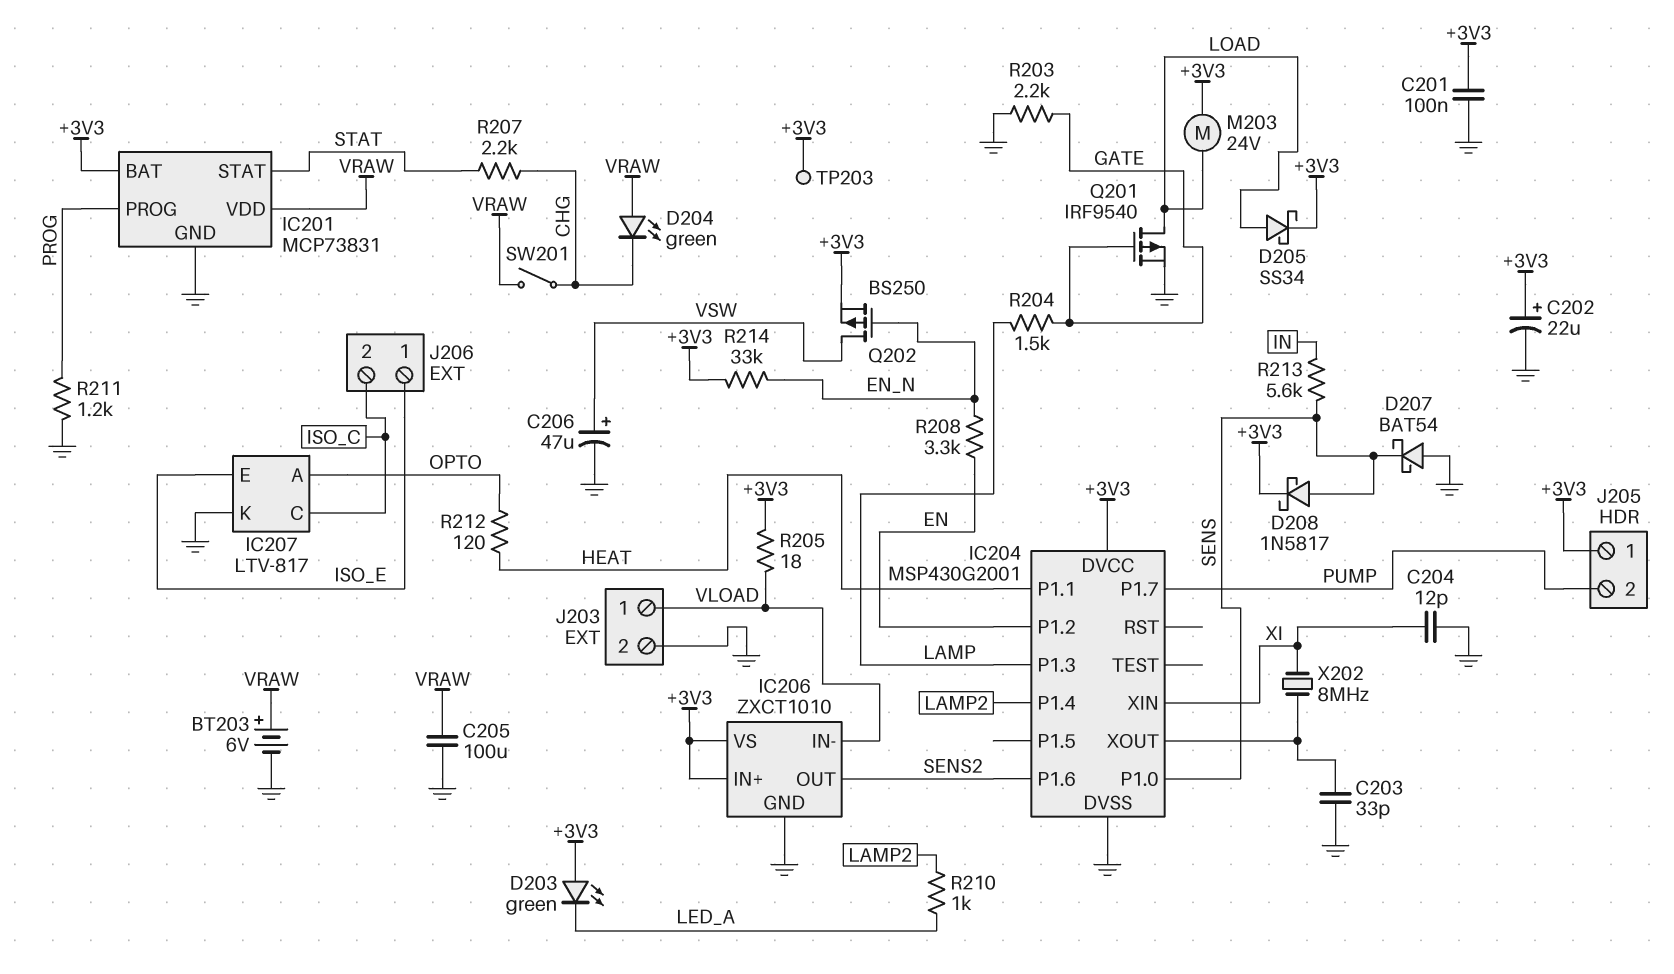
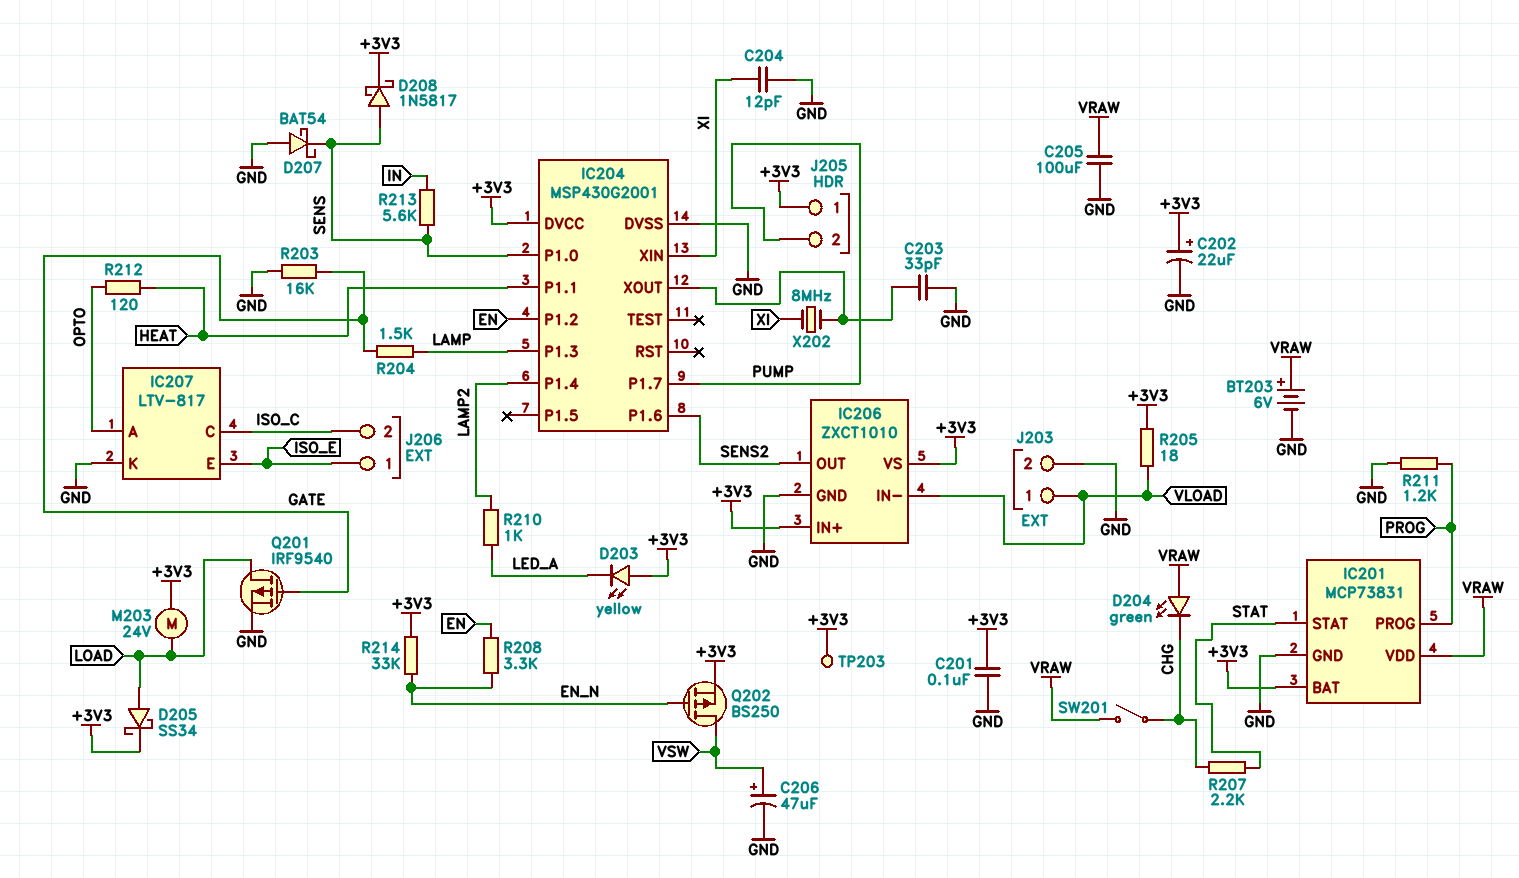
D203: LED green (A +3V3, K LED_A) -> LED yellow (A +3V3, K LED_A)
R203: 2.2k (GATE, GND) -> 16k (GATE, GND)

